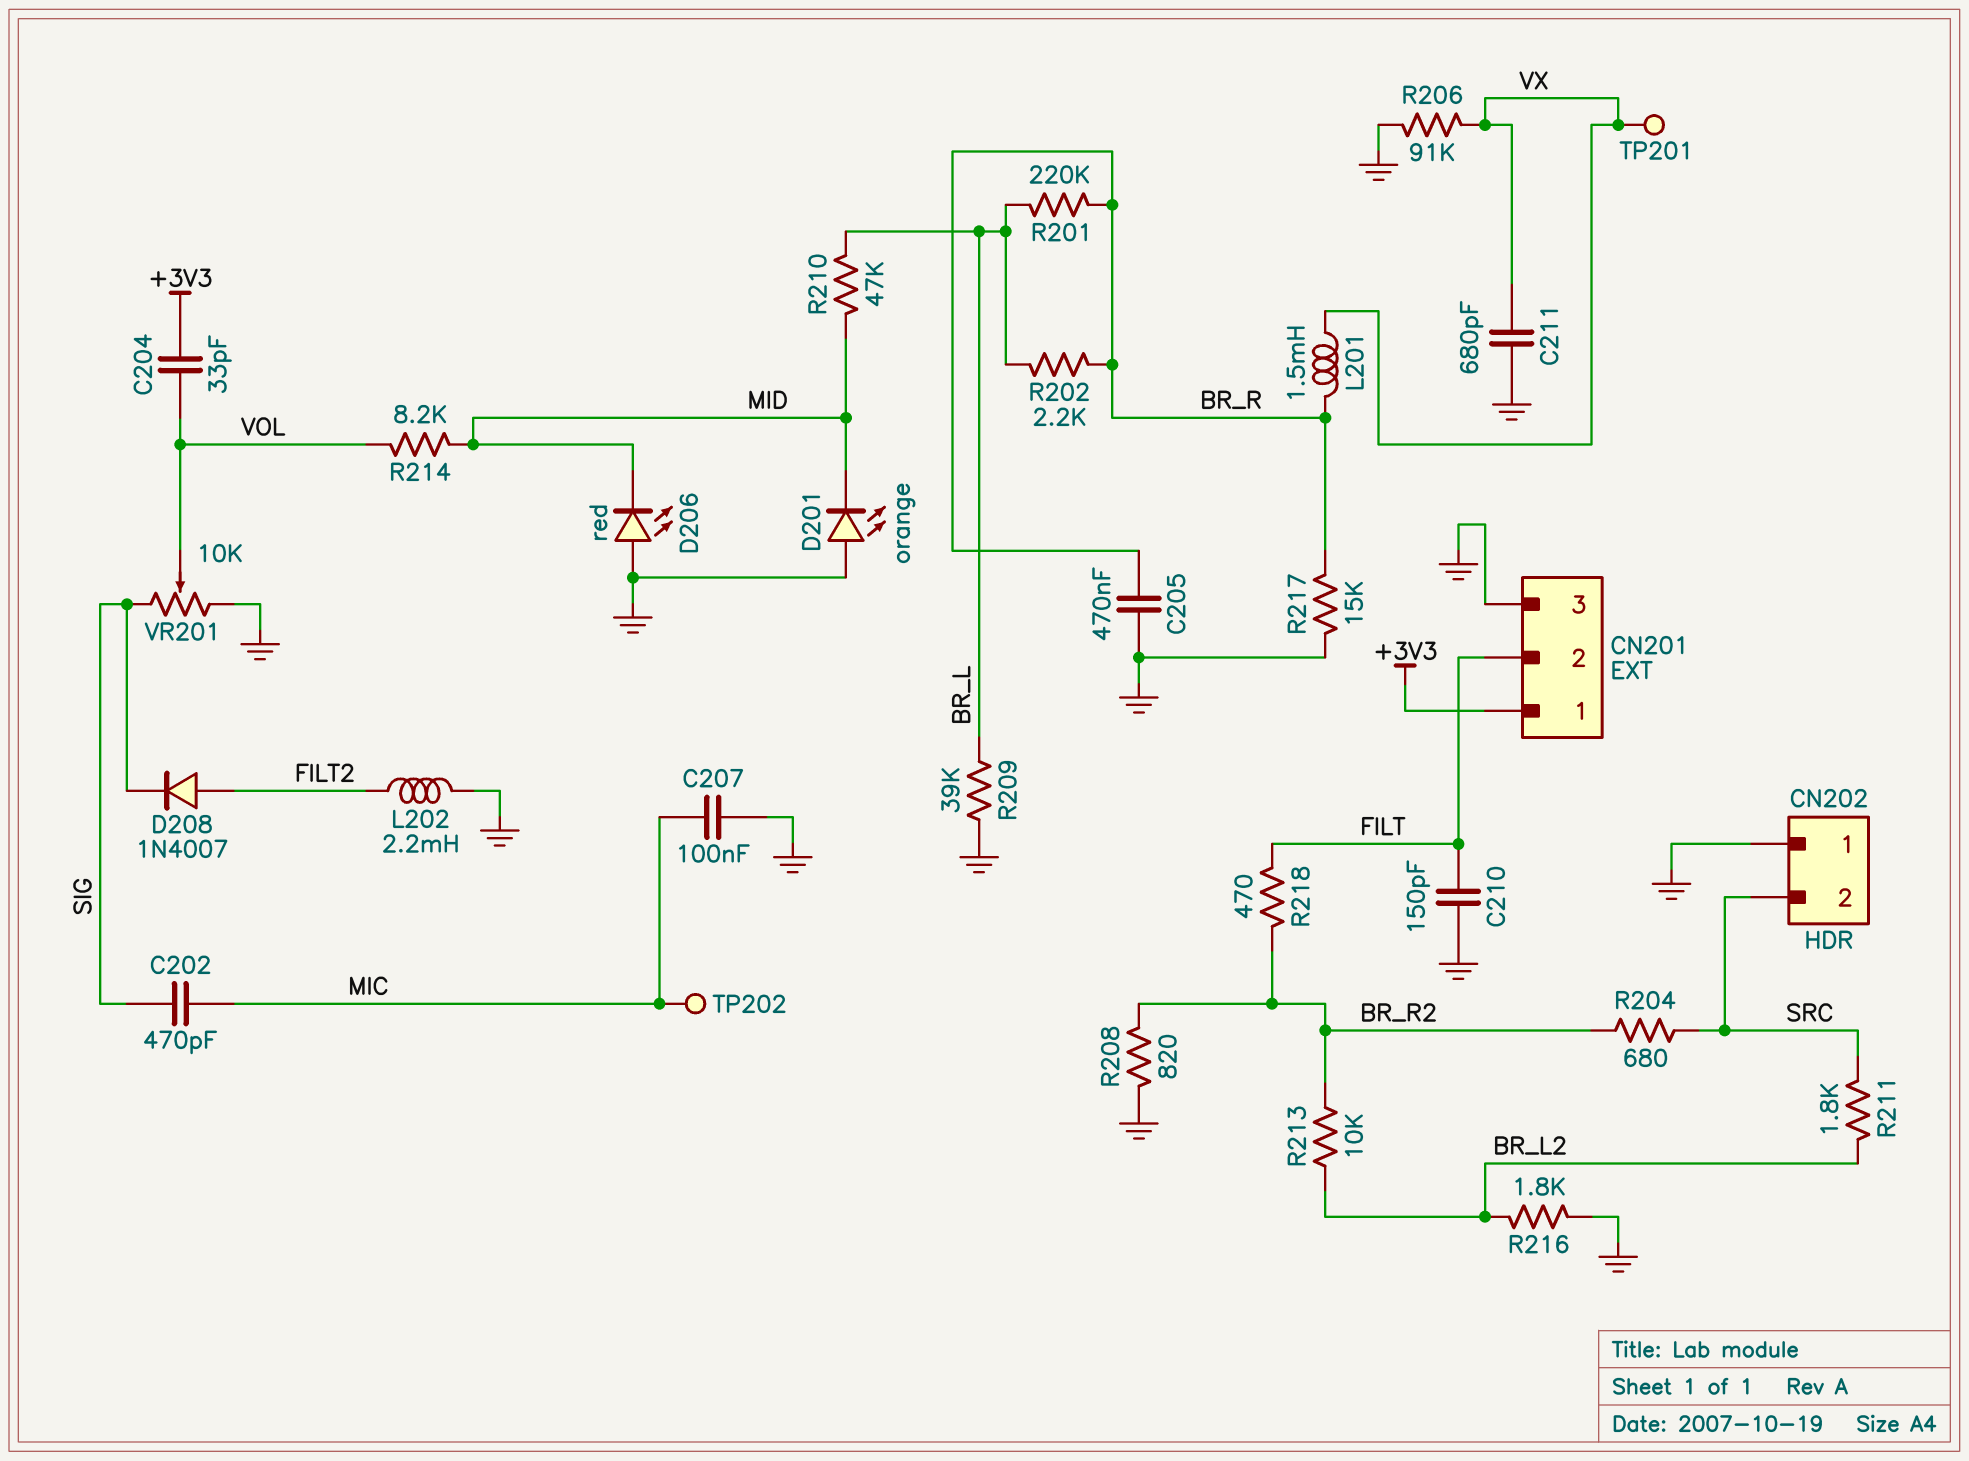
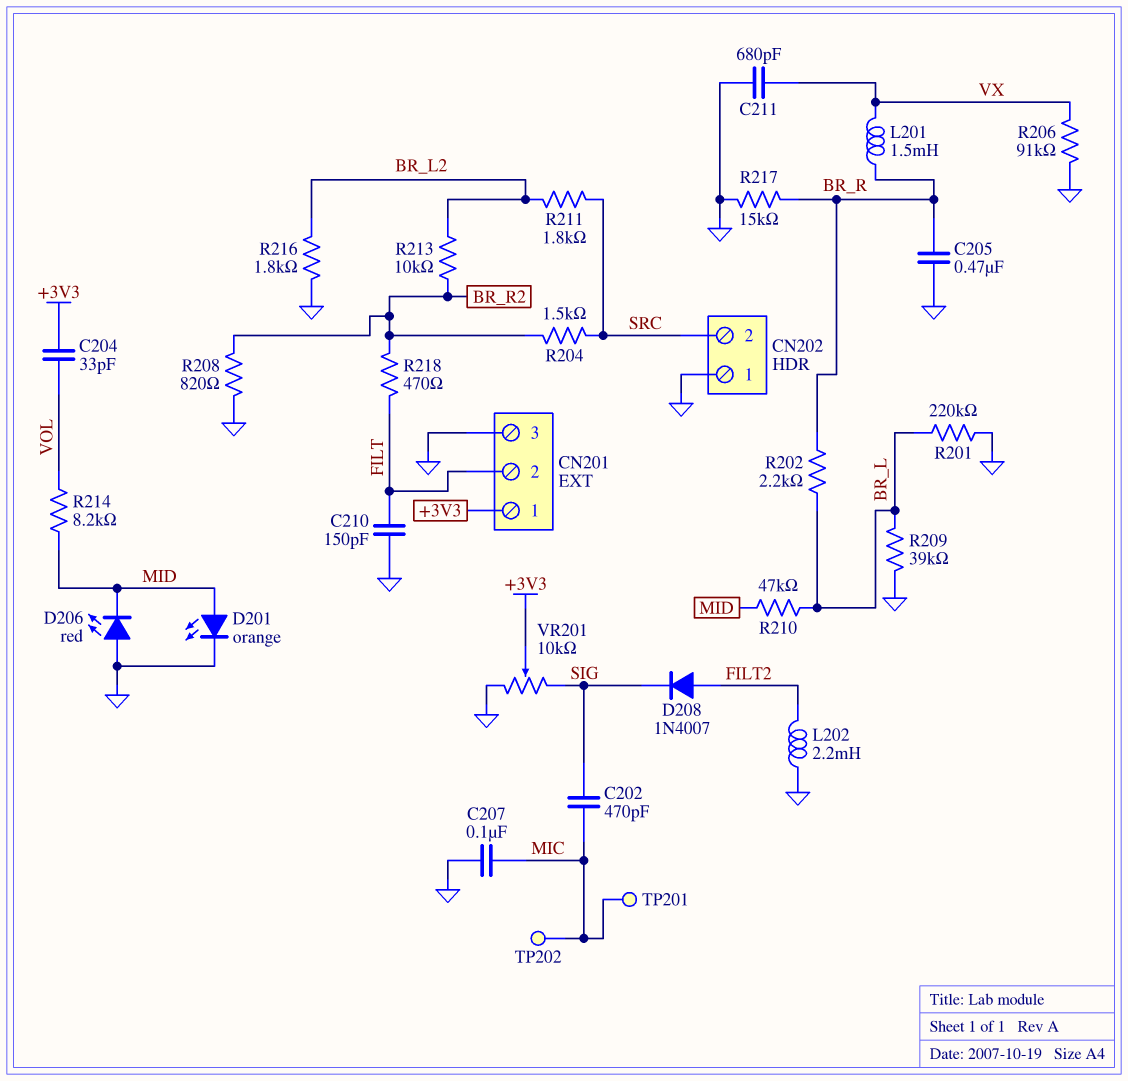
D201: LED orange (A GND, K MID) -> LED orange (A MID, K GND)
R201: 220k (BR_L, BR_R) -> 220k (BR_L, GND)
R204: 680 (BR_R2, SRC) -> 1.5k (BR_R2, SRC)
TP201: test point (VX) -> test point (MIC)
VR201: 10k (GND, SIG, wiper VOL) -> 10k (GND, SIG, wiper +3V3)

